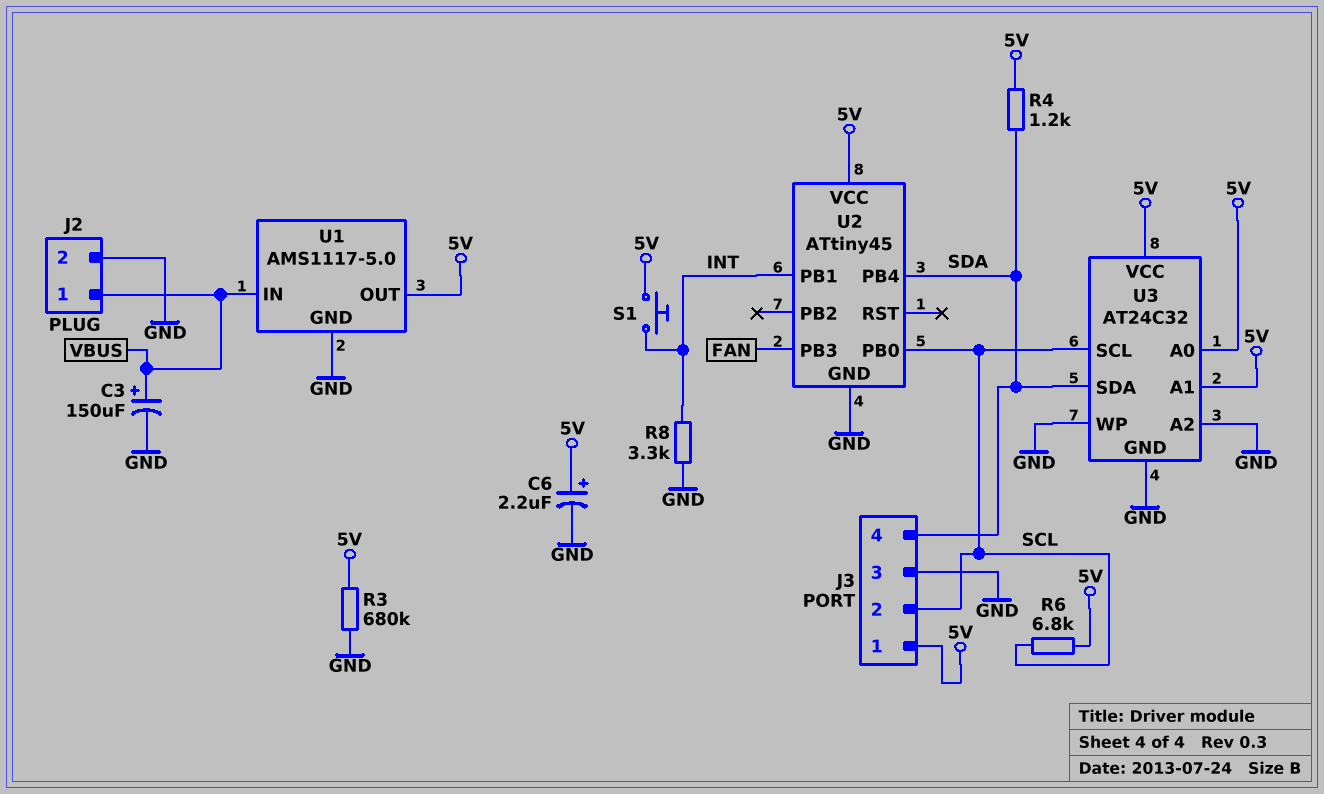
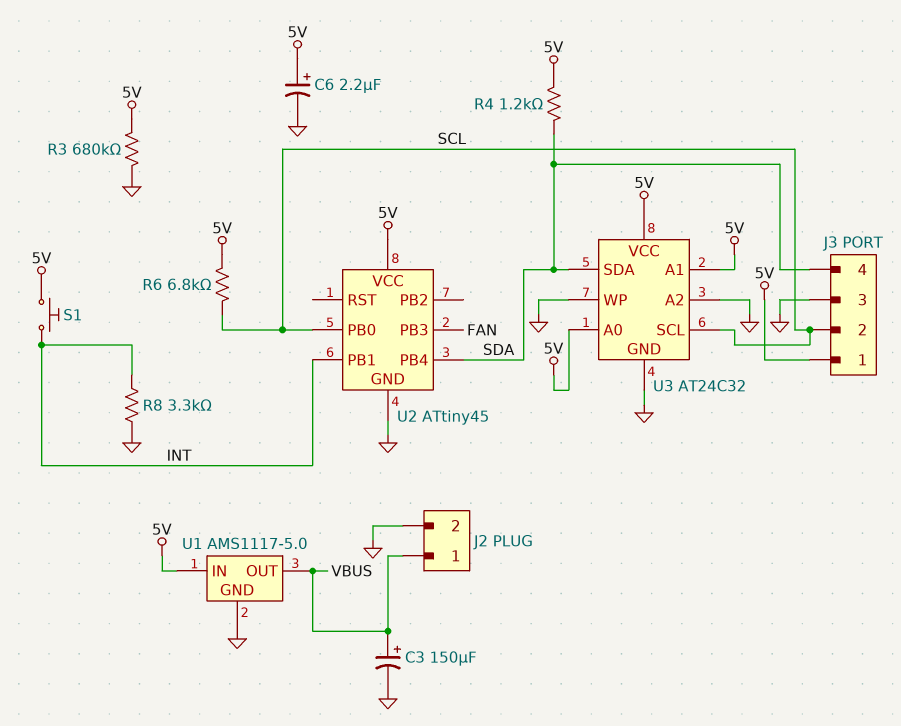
U1 pin IN: VBUS -> 5V
U1 pin OUT: 5V -> VBUS

